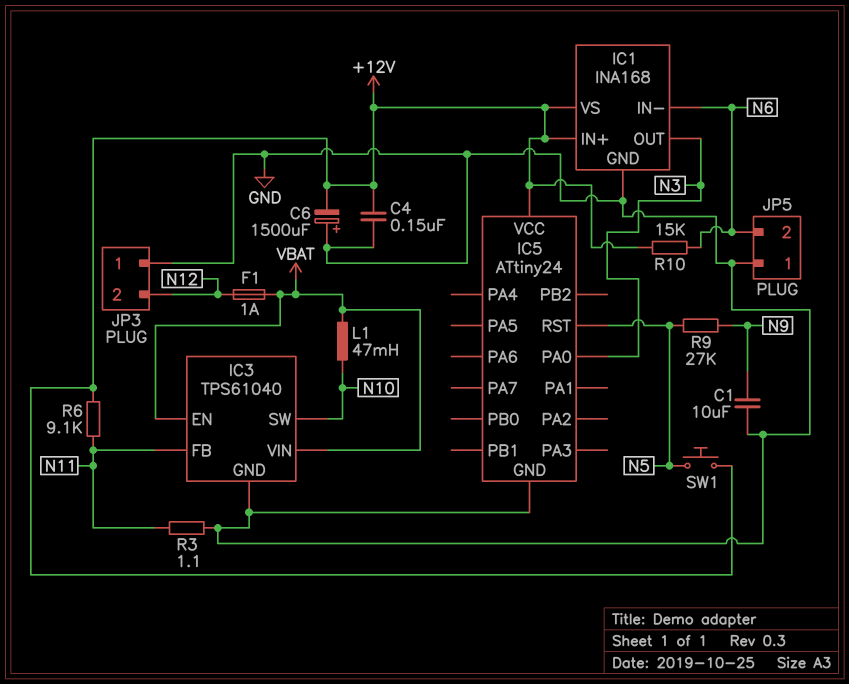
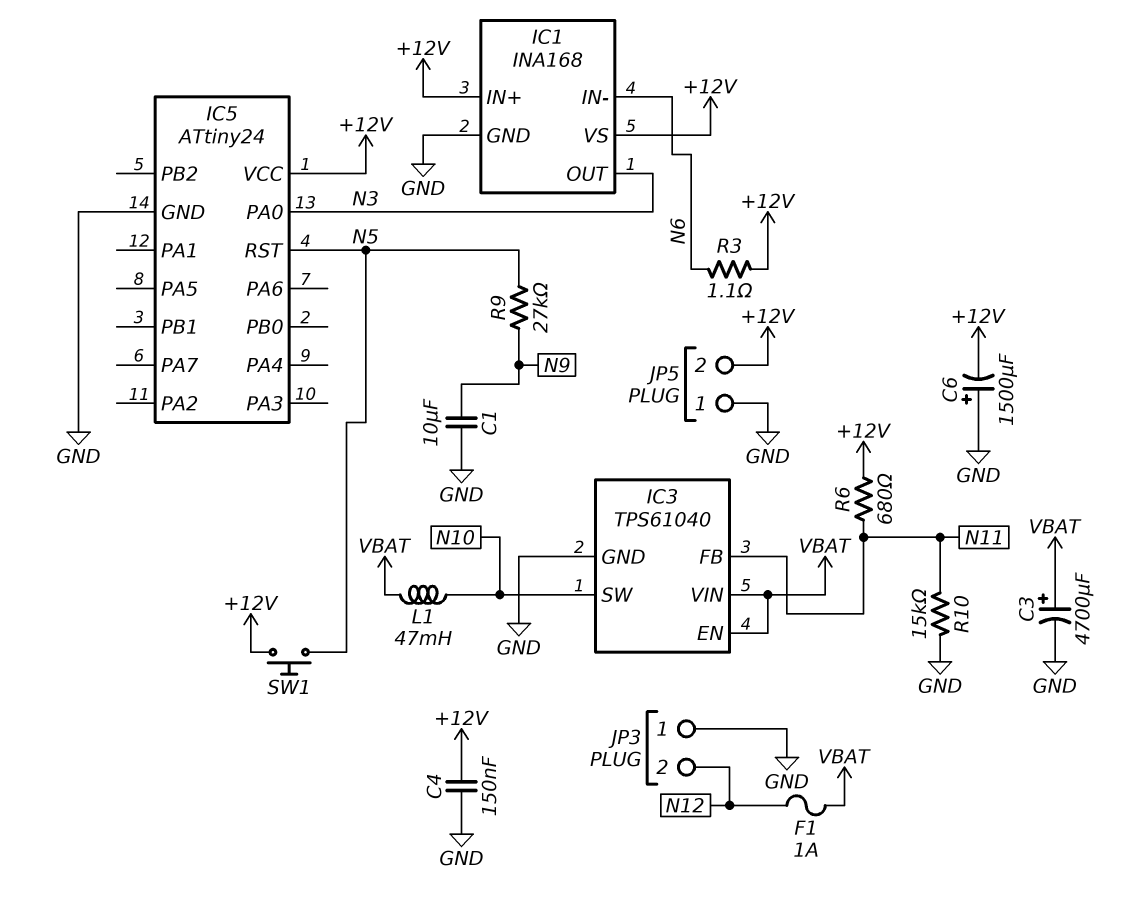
C3: none -> 4700uF (plus VBAT, minus GND)
JP5 pin 2: N6 -> +12V
R3: 1.1 (GND, N11) -> 1.1 (+12V, N6)
R6: 9.1k (+12V, N11) -> 680 (+12V, N11)
R10: 15k (+12V, N6) -> 15k (GND, N11)

